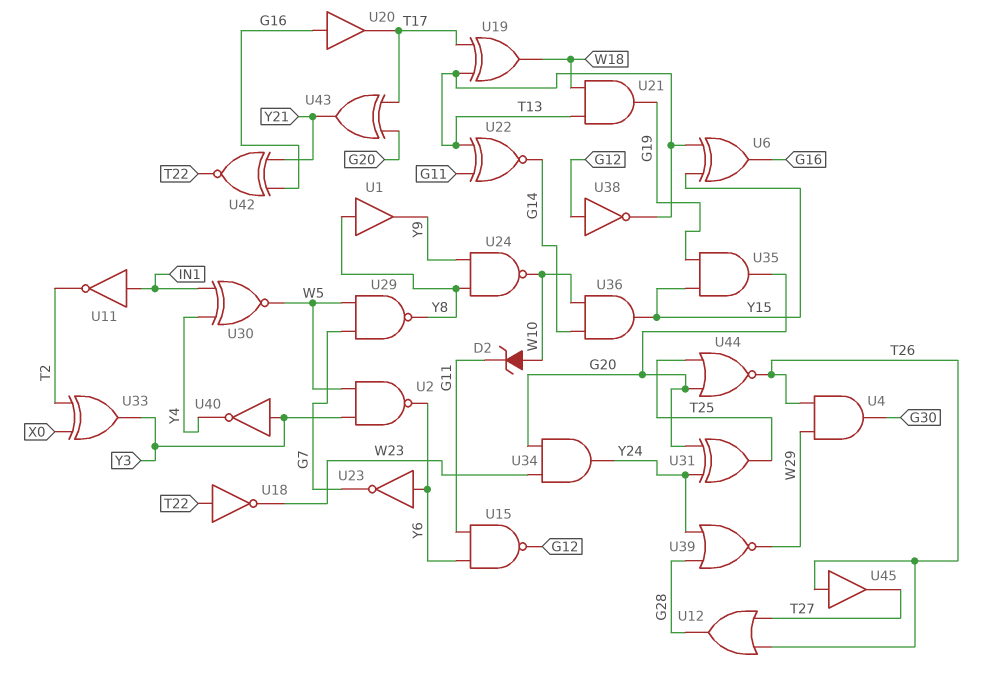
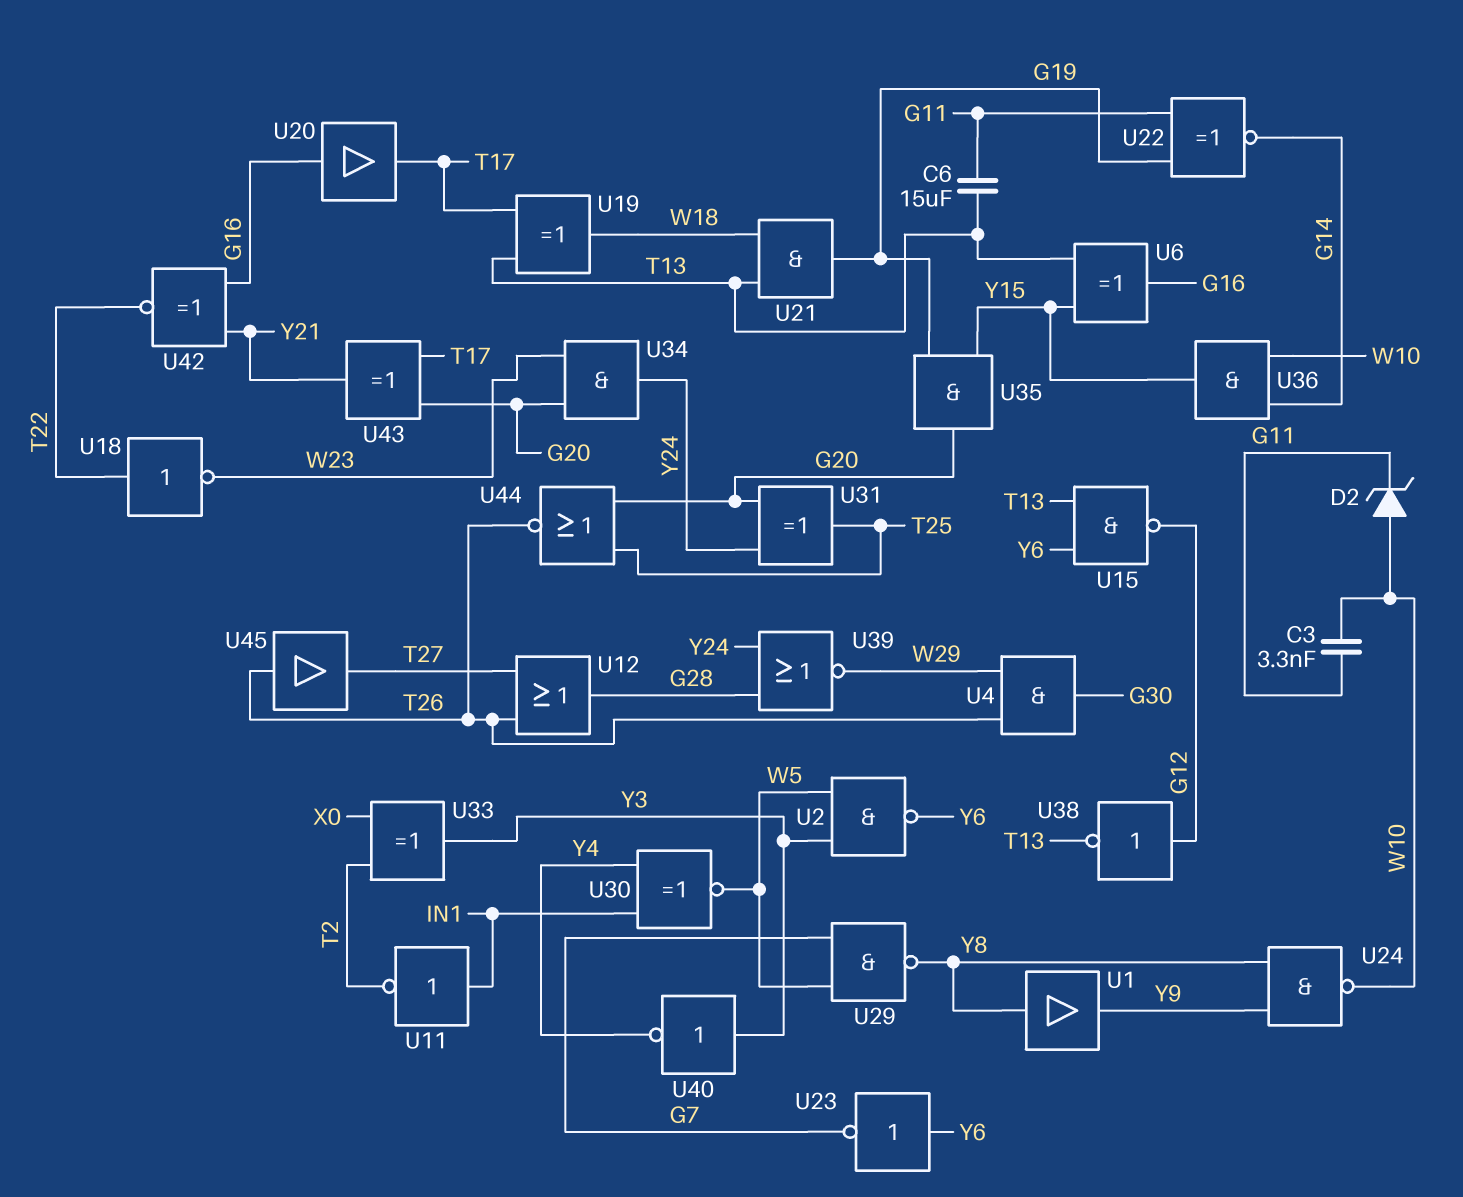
C3: none -> 3.3nF (G11, W10)
C6: none -> 15uF (G11, T13)
U15: NAND (in G11, in Y6, out G12) -> NAND (in T13, in Y6, out G12)
U22: XNOR (in G11, in T13, out G14) -> XNOR (in G11, in G19, out G14)

